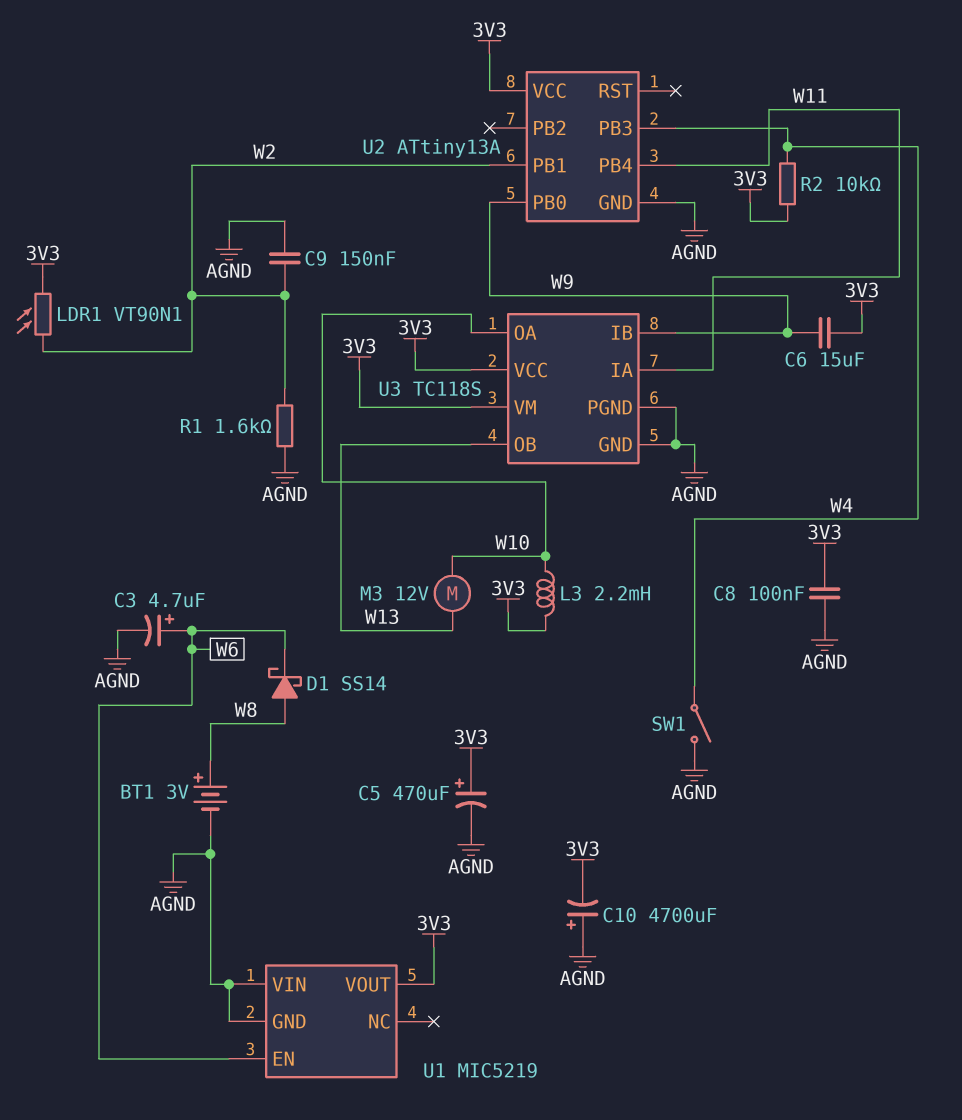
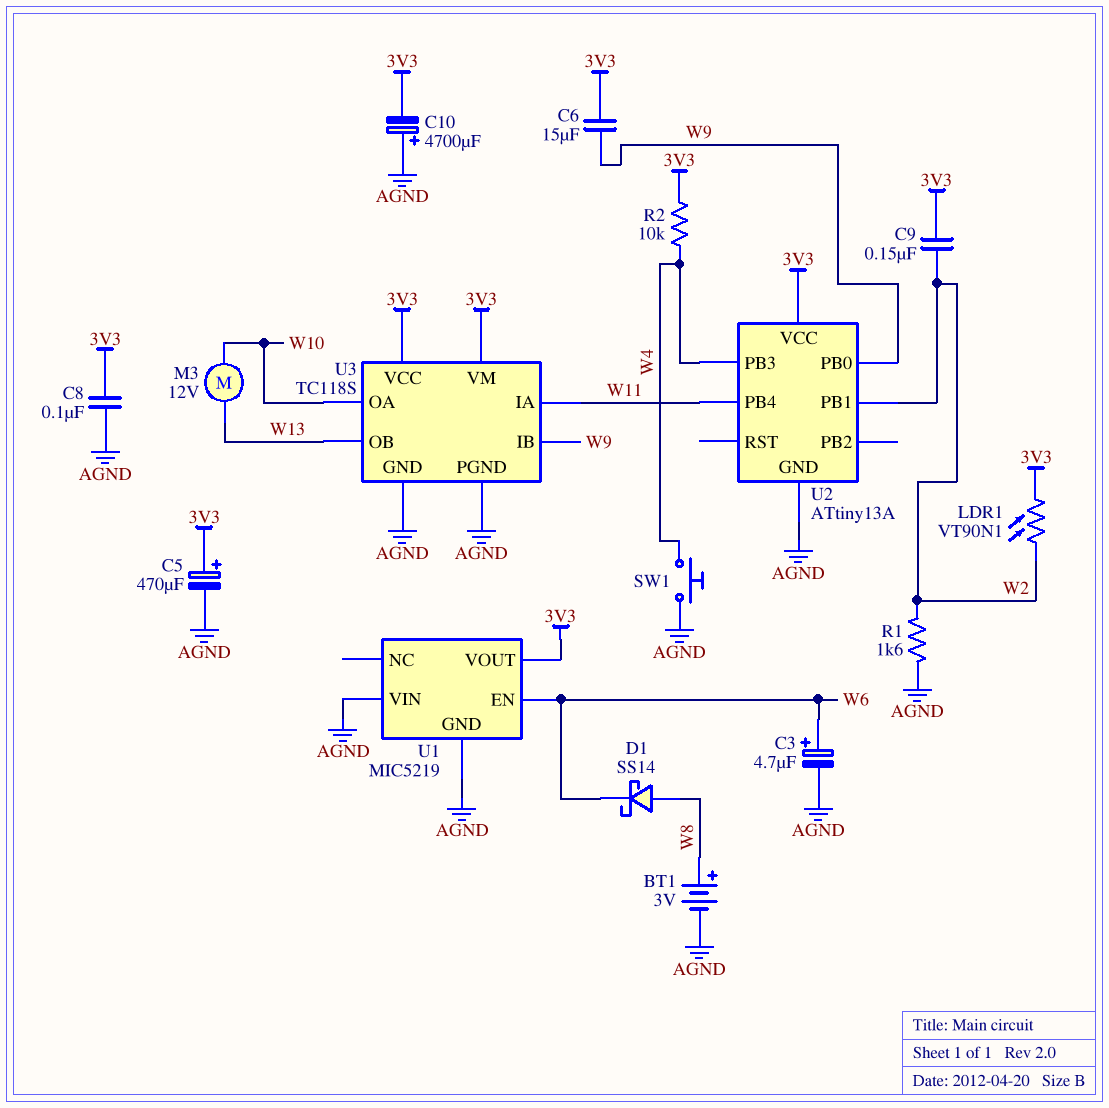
C9: 150nF (AGND, W2) -> 150nF (3V3, W2)
L3: 2.2mH (3V3, W10) -> none
SW1: switch (AGND, W4) -> button (AGND, W4)

